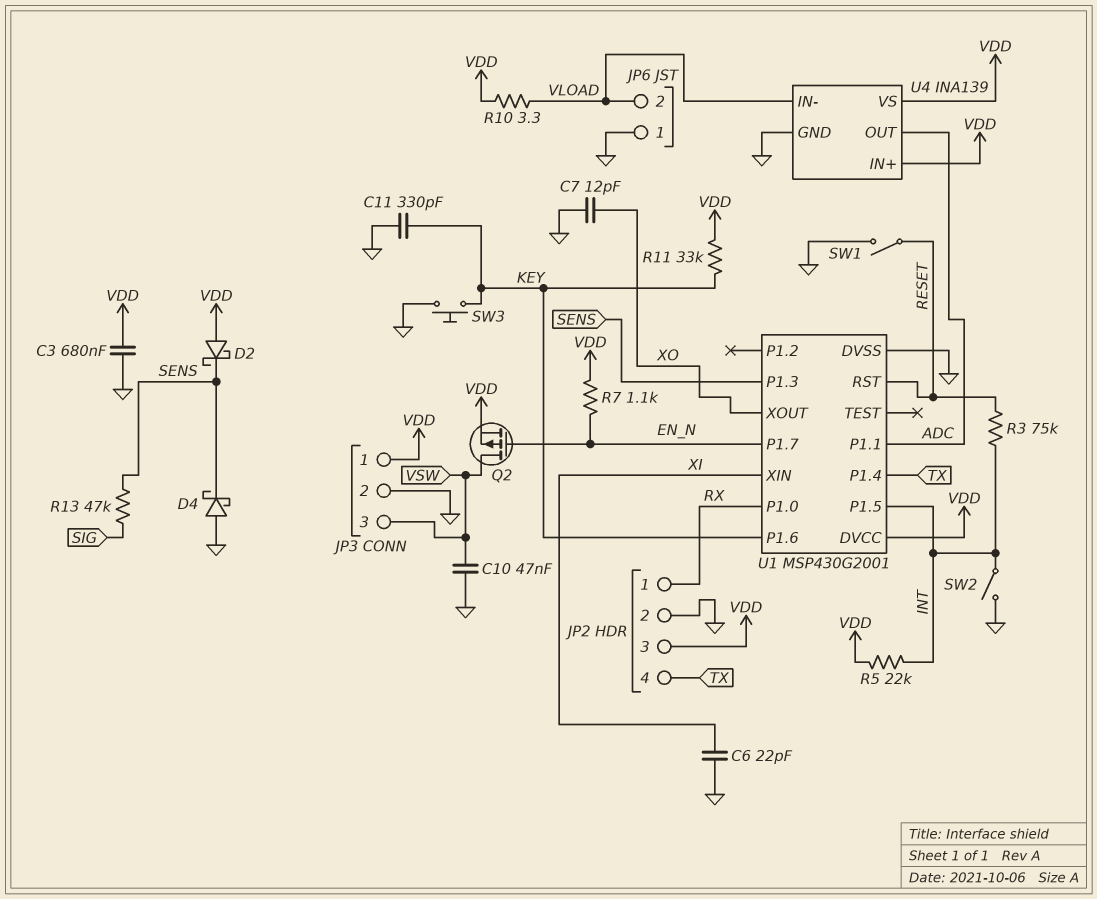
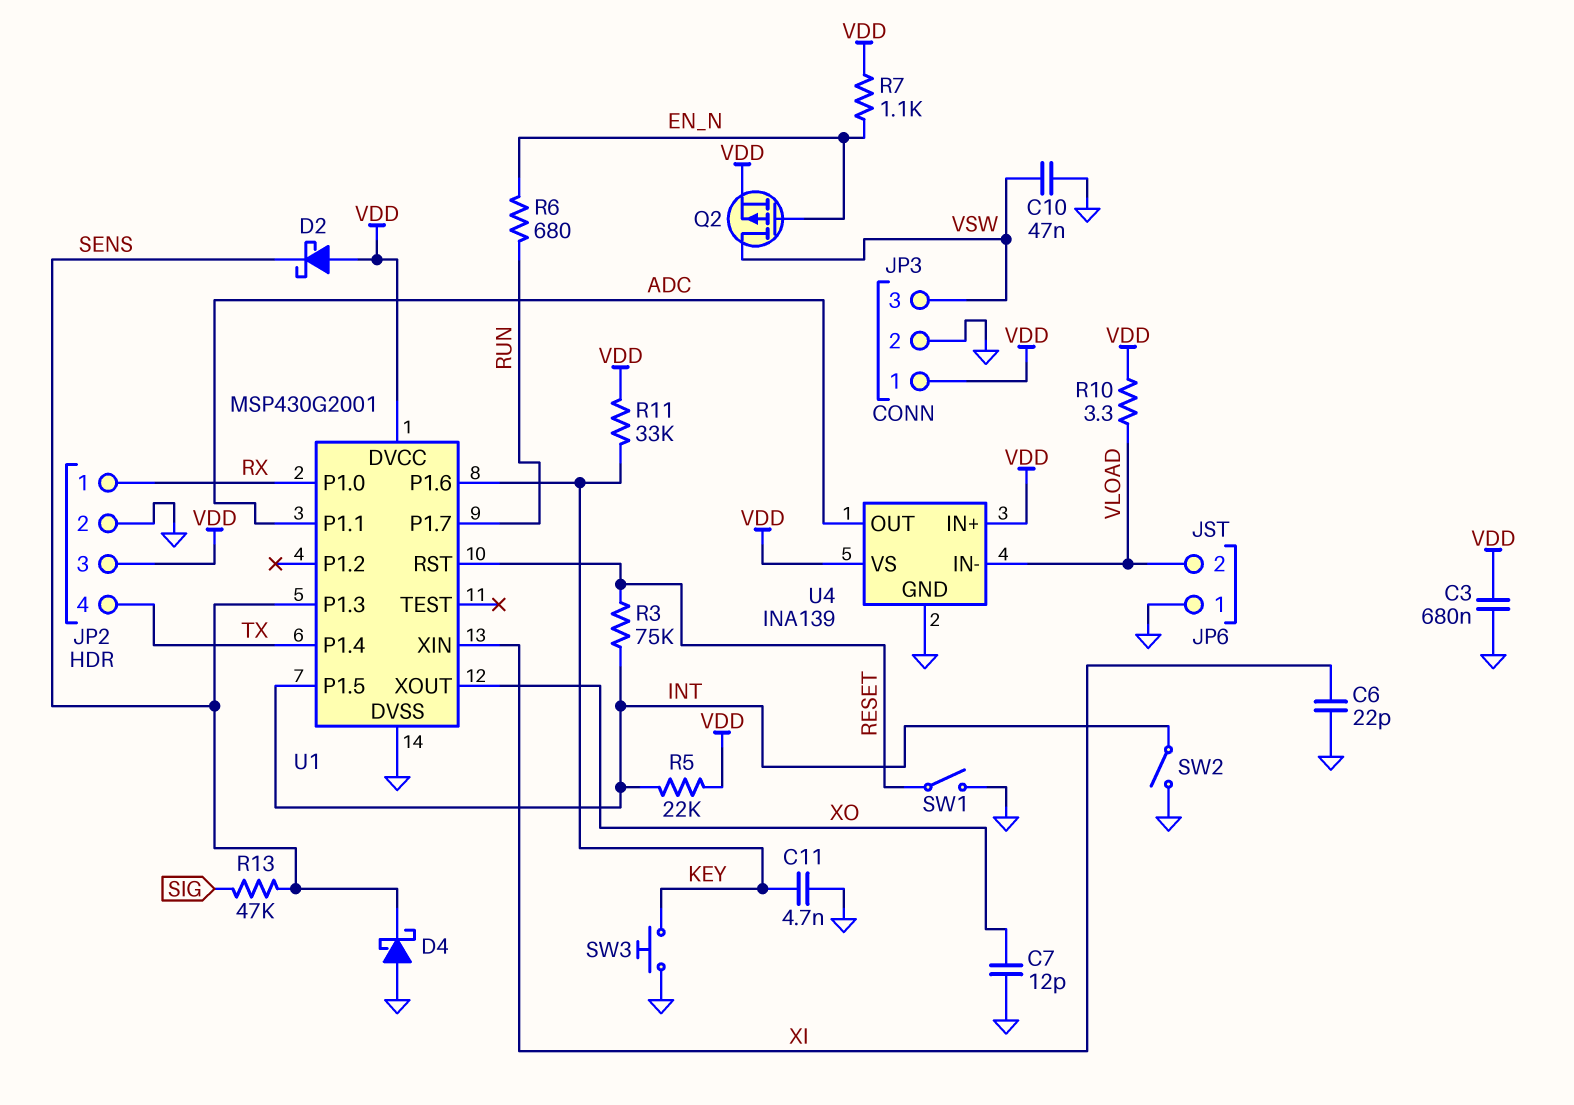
C11: 330pF (GND, KEY) -> 4.7nF (GND, KEY)
R6: none -> 680 (EN_N, RUN)
U1 pin P1.7: EN_N -> RUN

